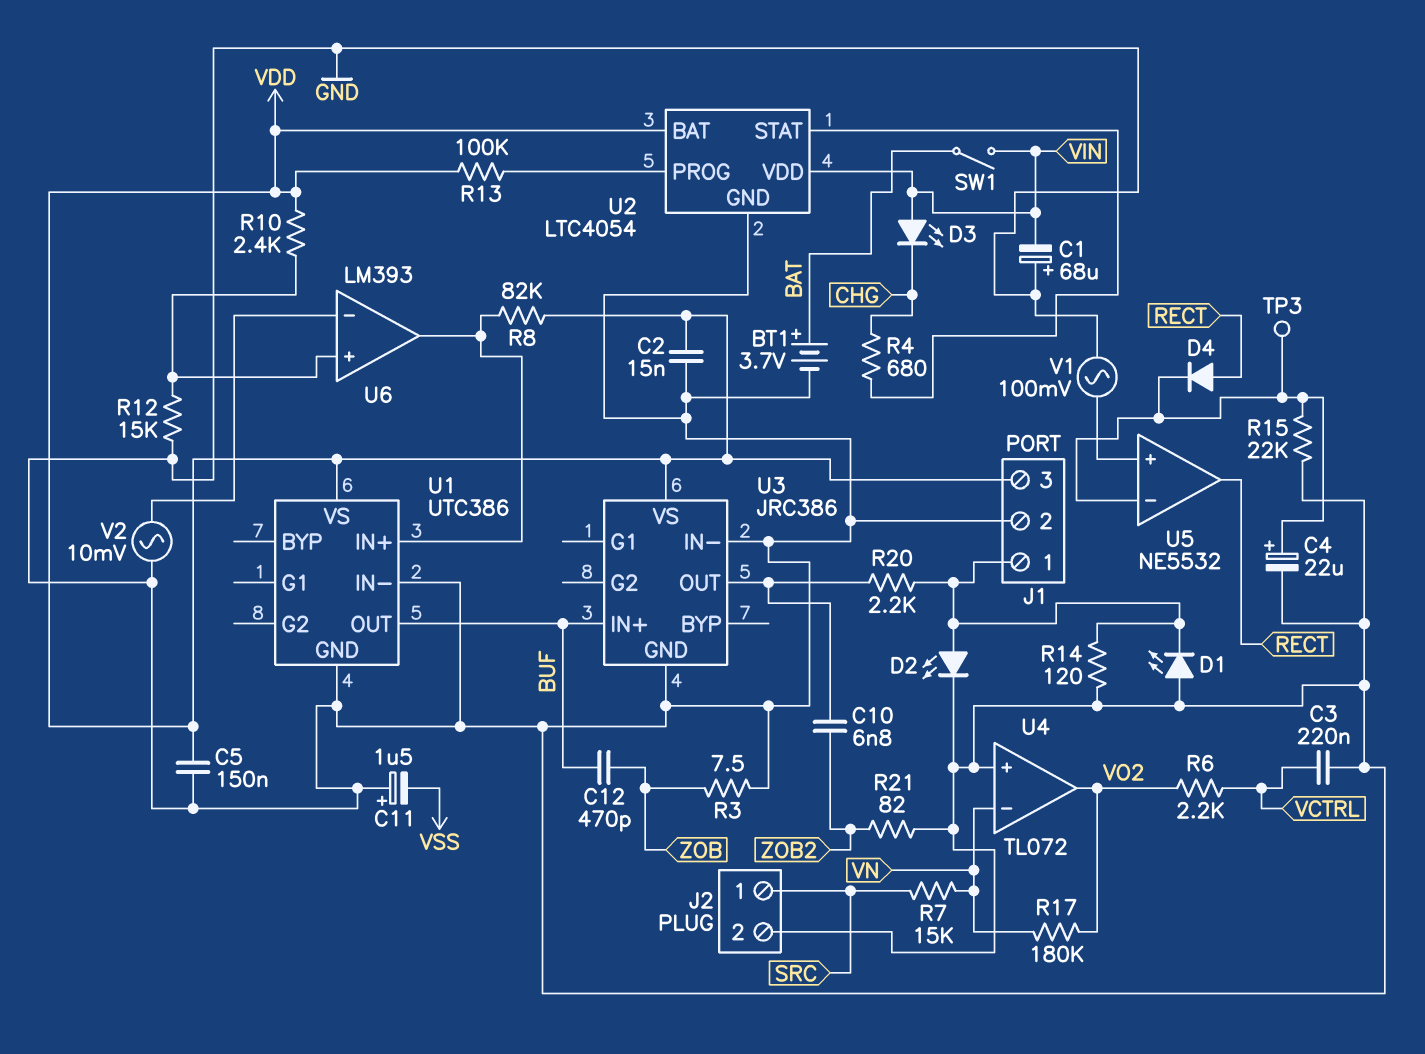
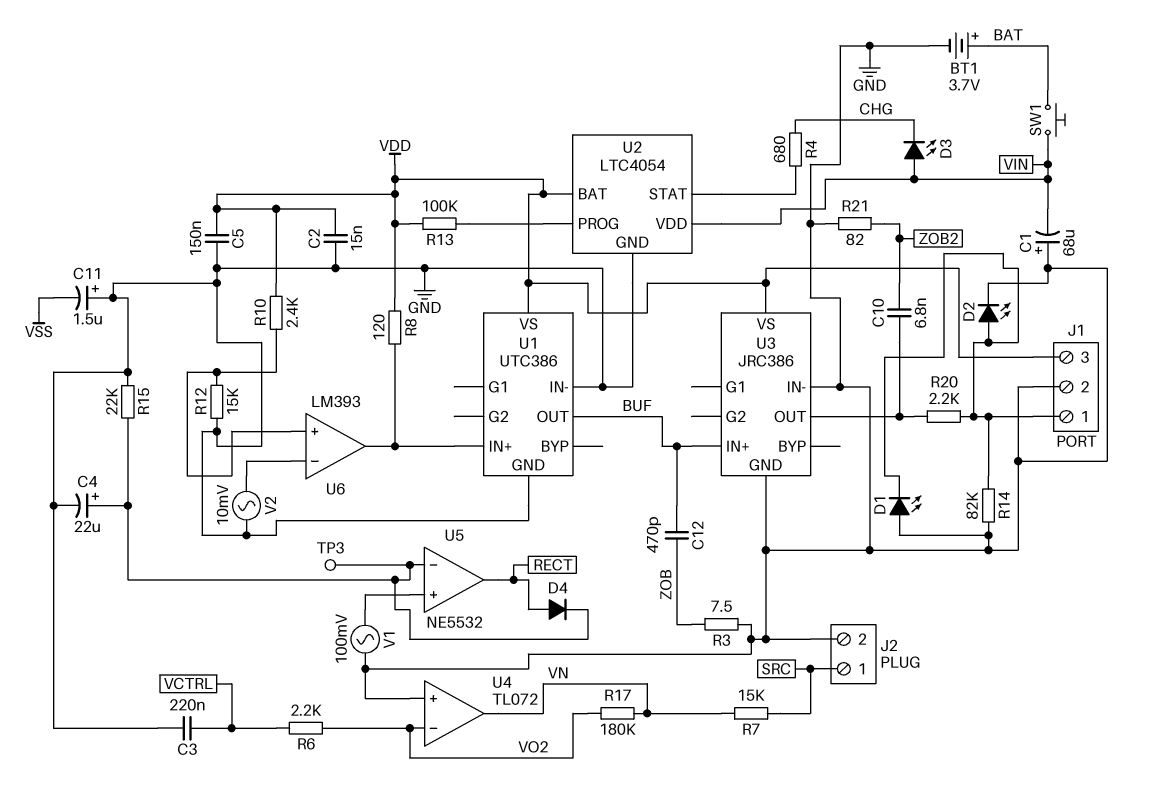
R8: 82k (U1/IN+, VDD) -> 120 (U1/IN+, VDD)
R14: 120 (GND, J1/1) -> 82k (GND, J1/1)
SW1: switch (BAT, VIN) -> button (BAT, VIN)
U4 pin in-: VN -> VO2
U4 pin out: VO2 -> VN

